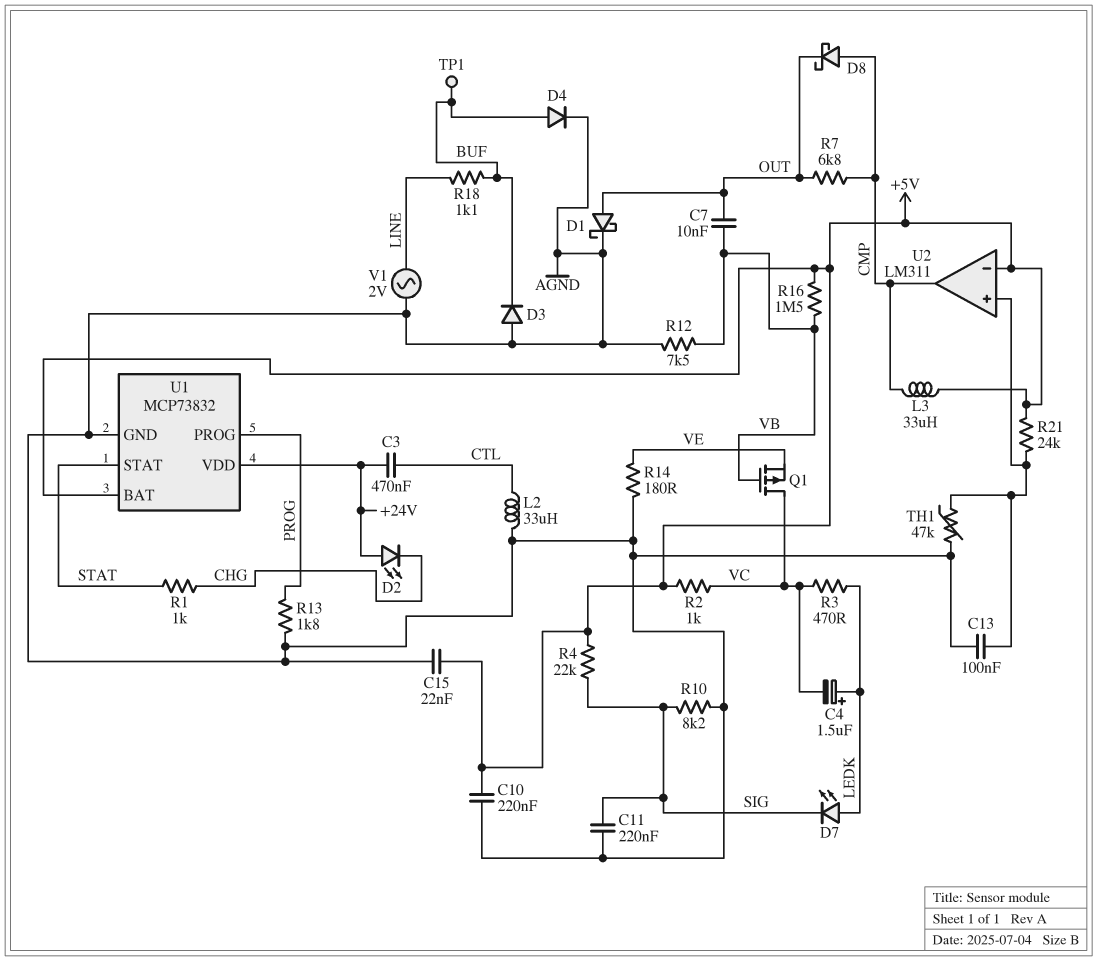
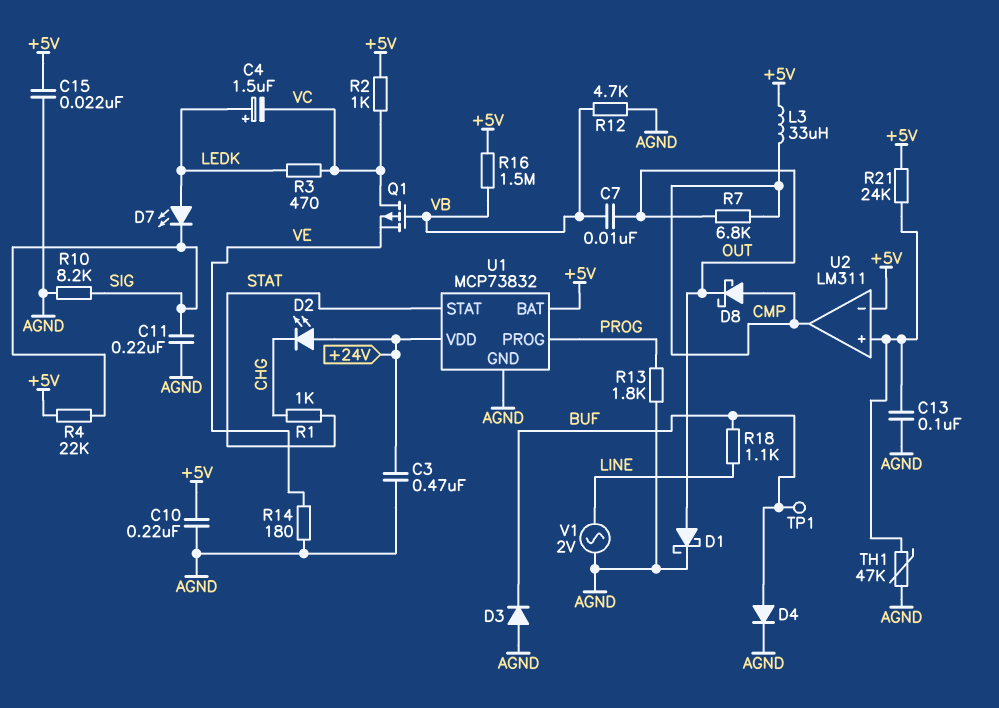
C3: 470nF (+24V, CTL) -> 470nF (+24V, AGND)
L2: 33uH (AGND, CTL) -> none
R12: 7.5k (AGND, VB) -> 4.7k (AGND, VB)

